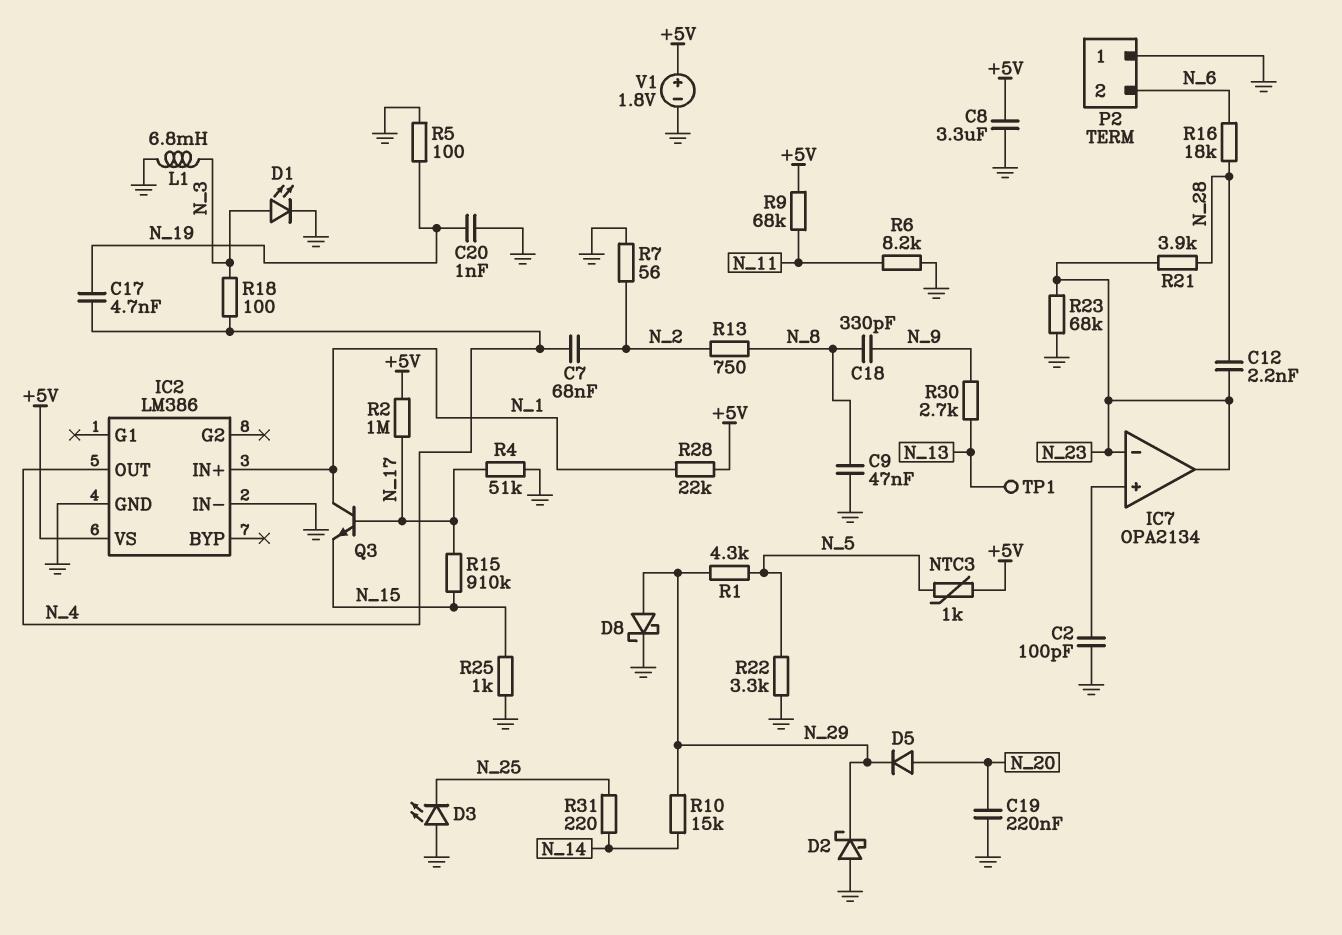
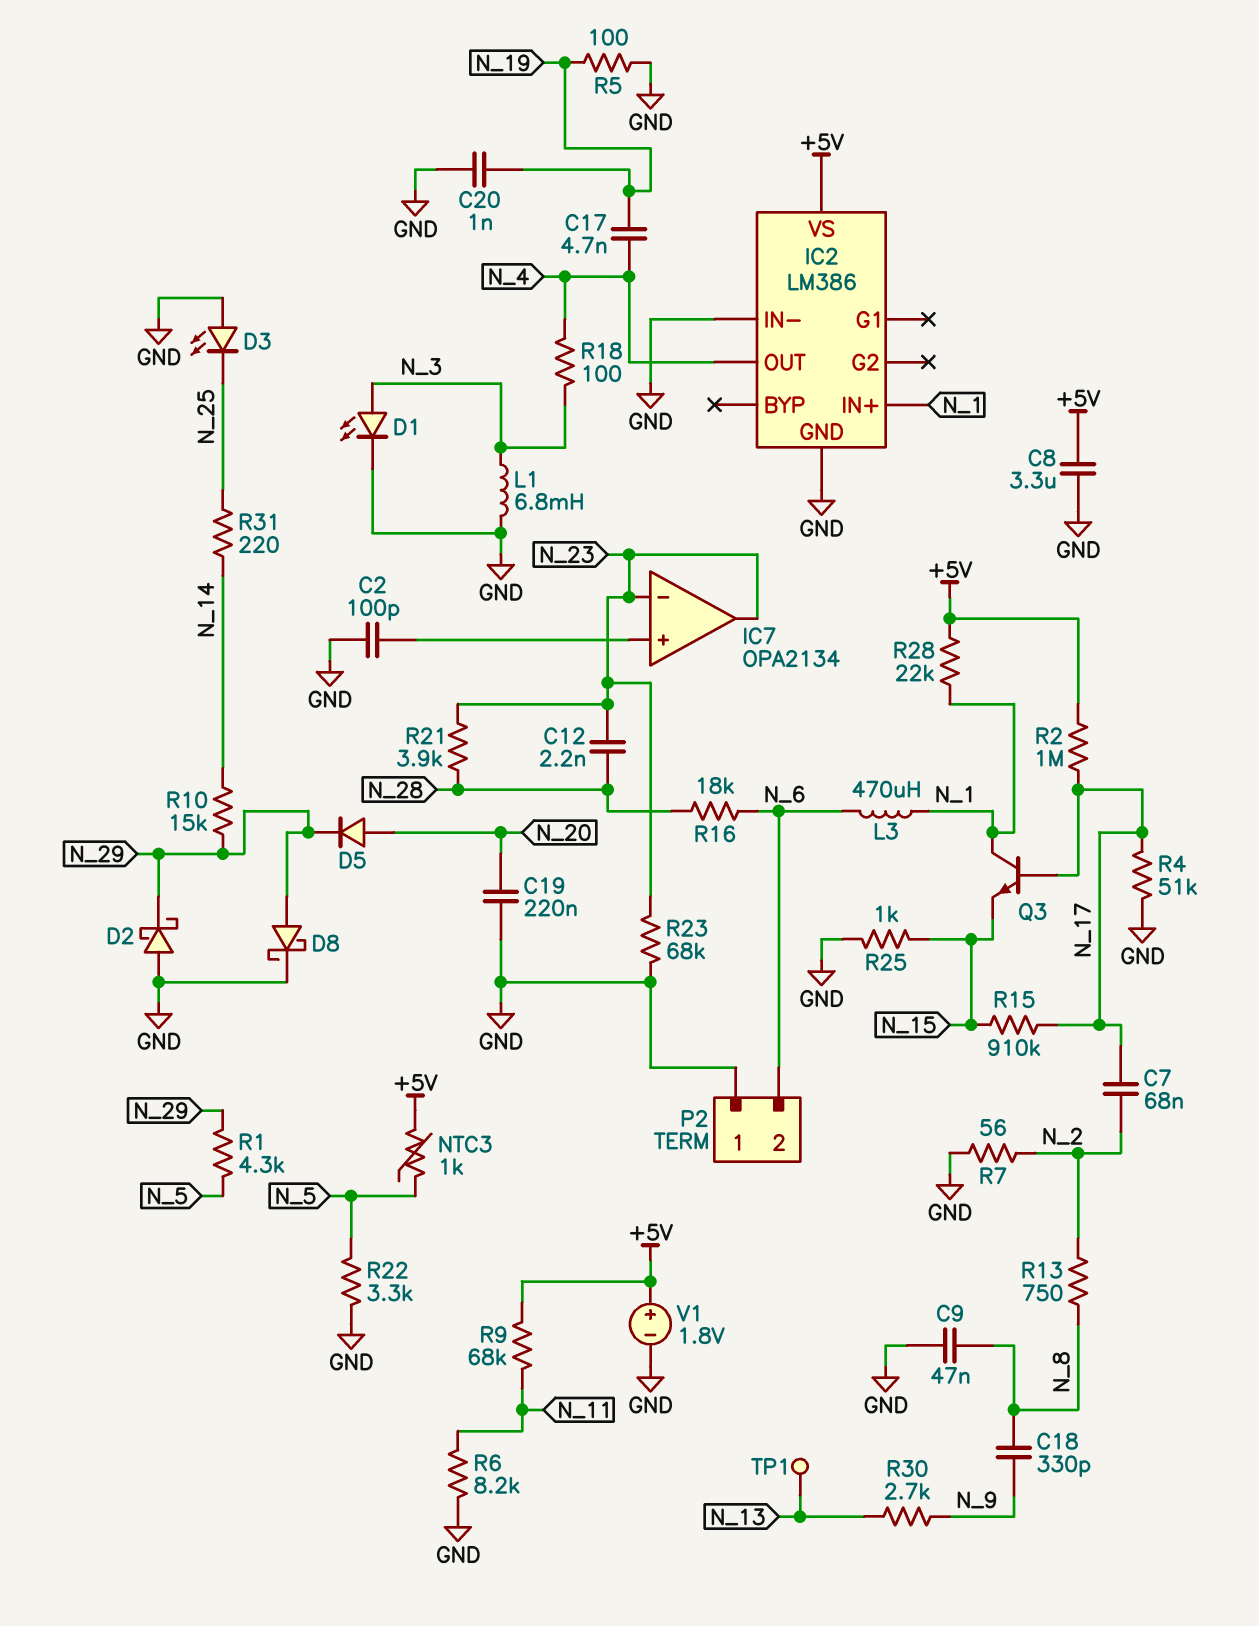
C7: 68nF (N_2, N_4) -> 68nF (N_2, N_17)
L3: none -> 470uH (N_1, N_6)

